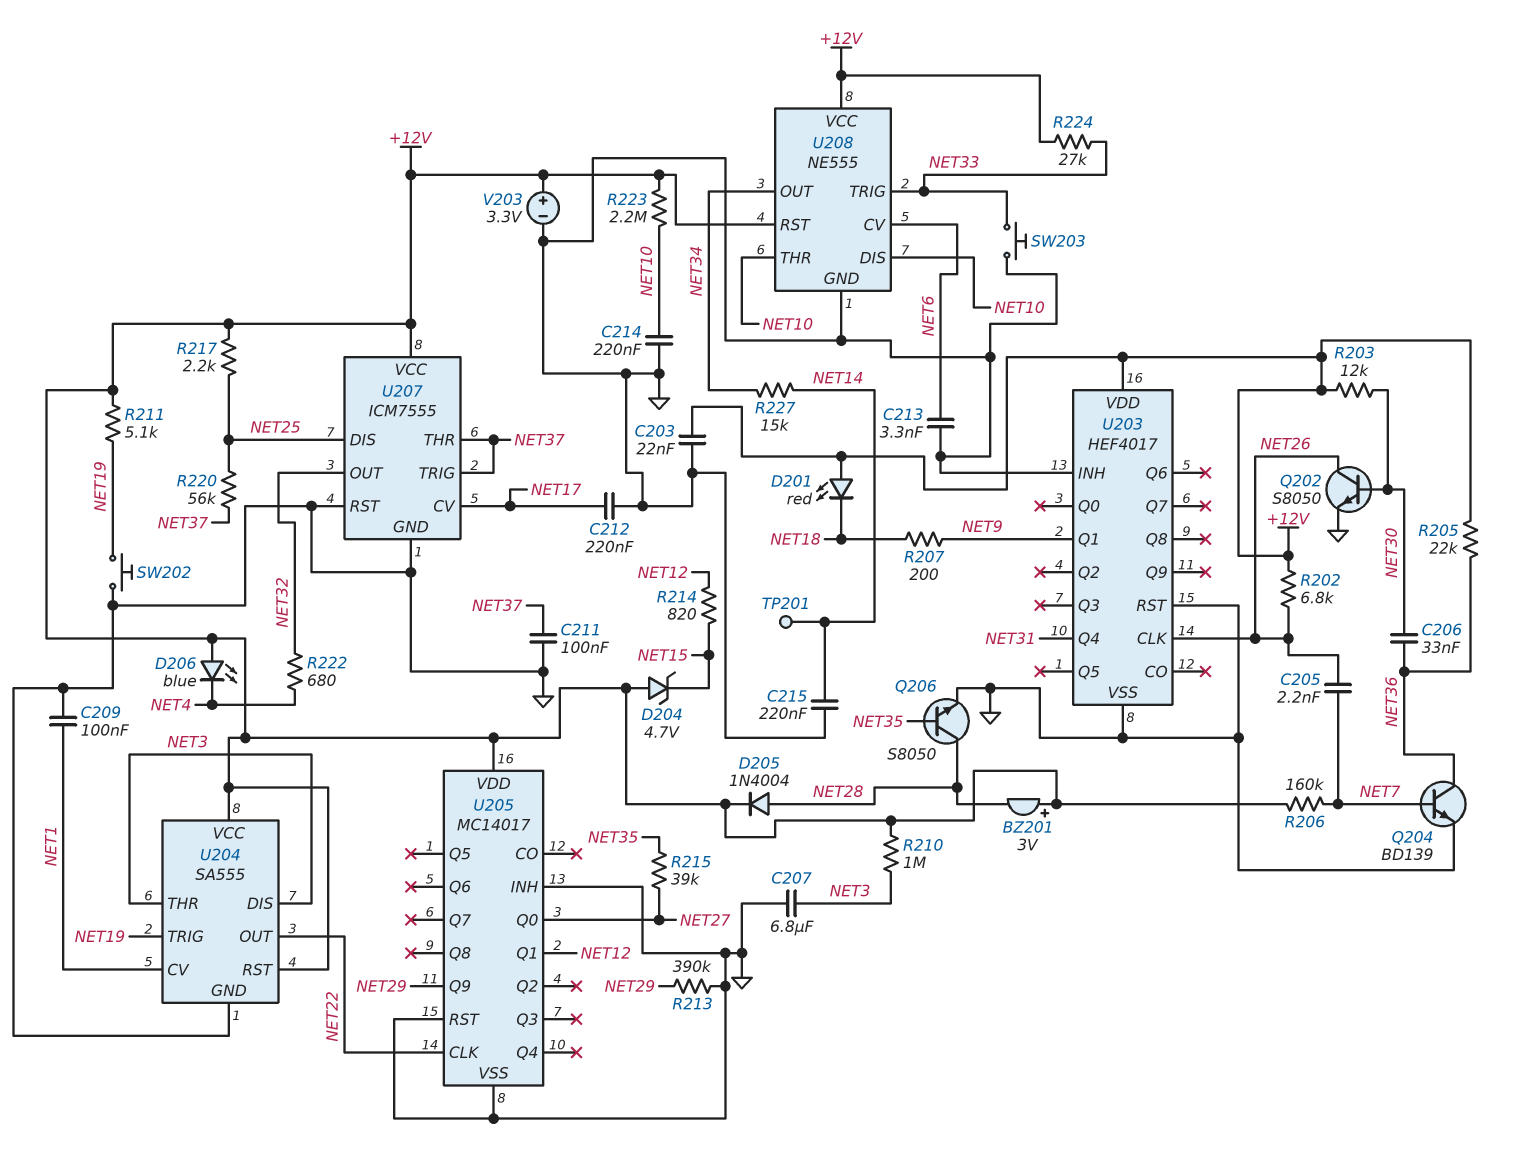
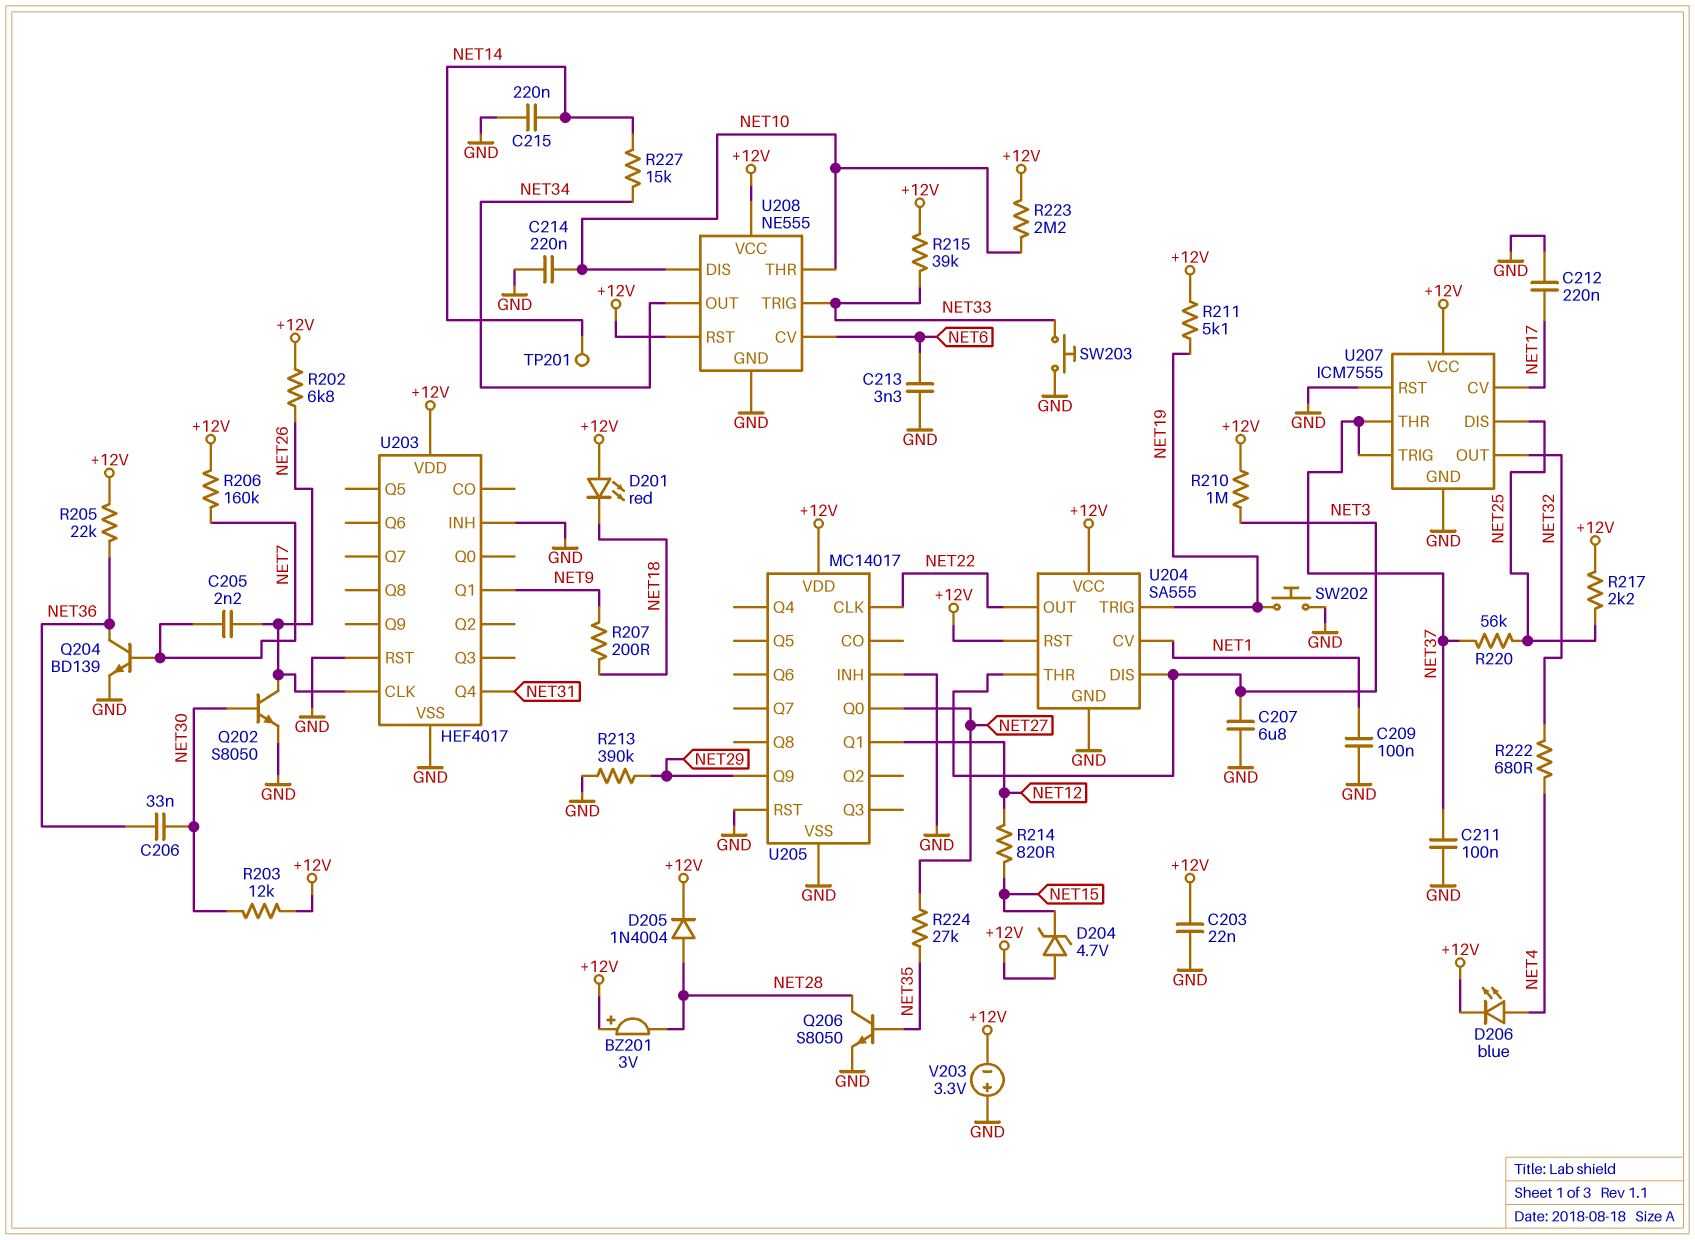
D206: LED blue (A +12V, K NET4) -> LED blue (A NET4, K +12V)
R215: 39k (NET27, NET35) -> 39k (+12V, NET33)
R224: 27k (+12V, NET33) -> 27k (NET27, NET35)
V203: 3.3V (plus +12V, minus GND) -> 3.3V (plus GND, minus +12V)

